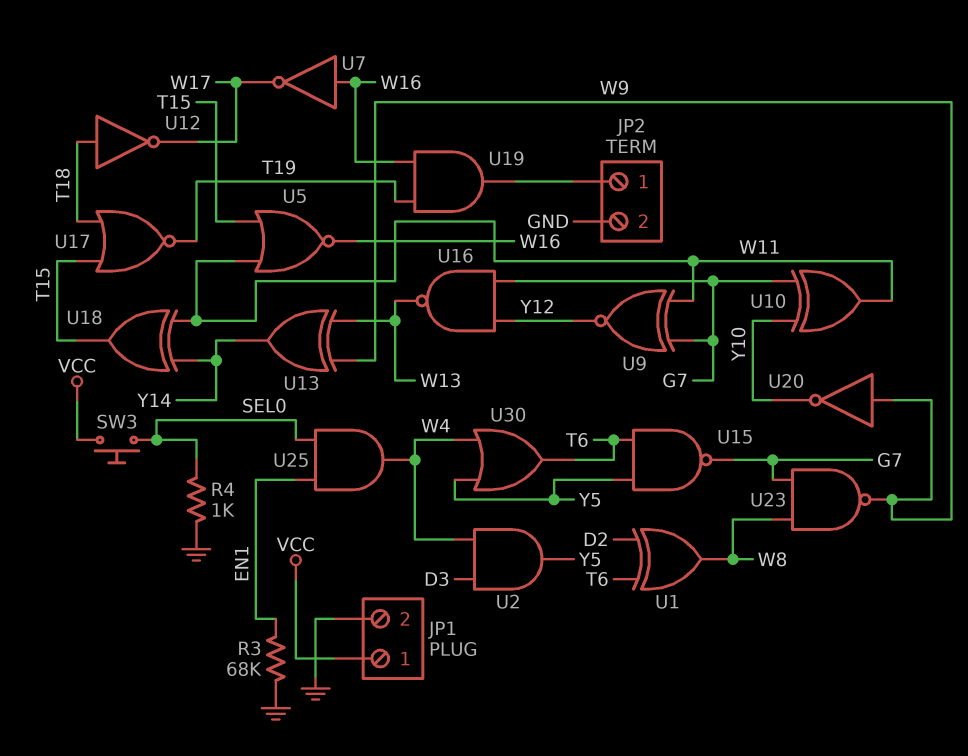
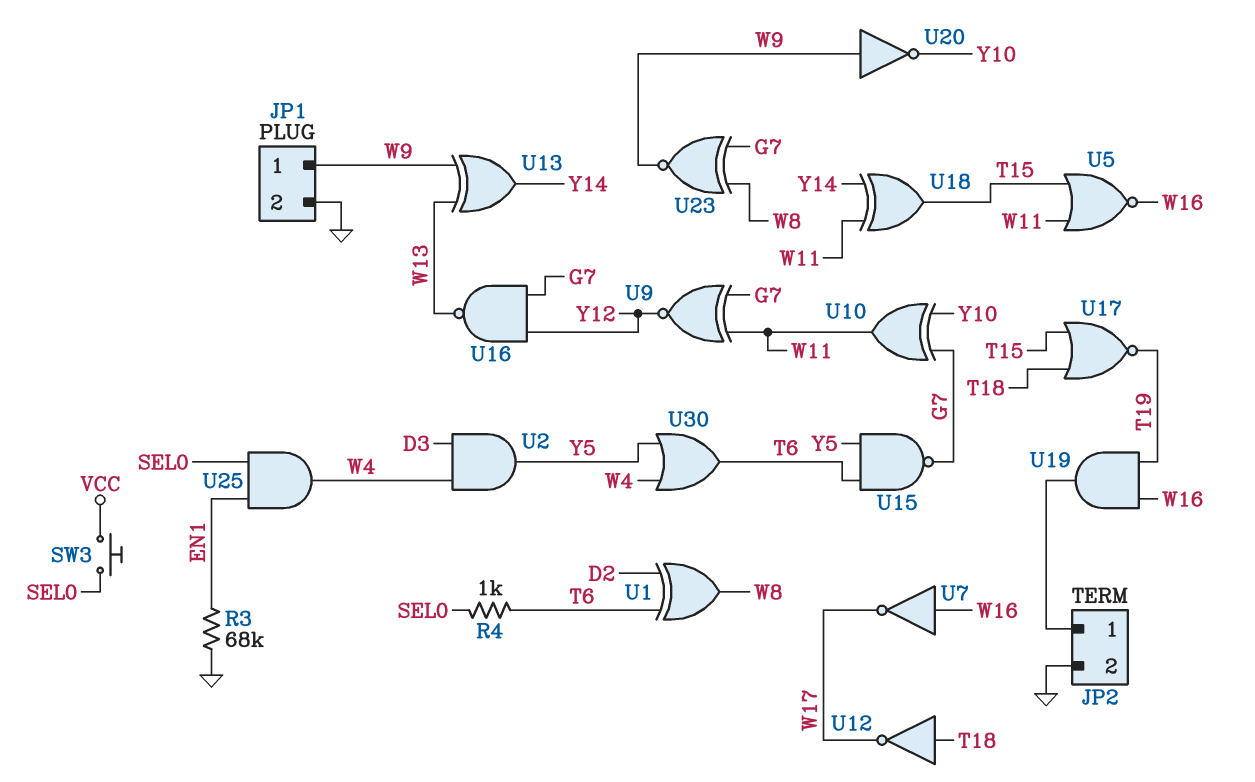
JP1 pin 1: VCC -> W9
R4: 1k (GND, SEL0) -> 1k (SEL0, T6)
U23: NAND (in G7, in W8, out W9) -> XNOR (in G7, in W8, out W9)

